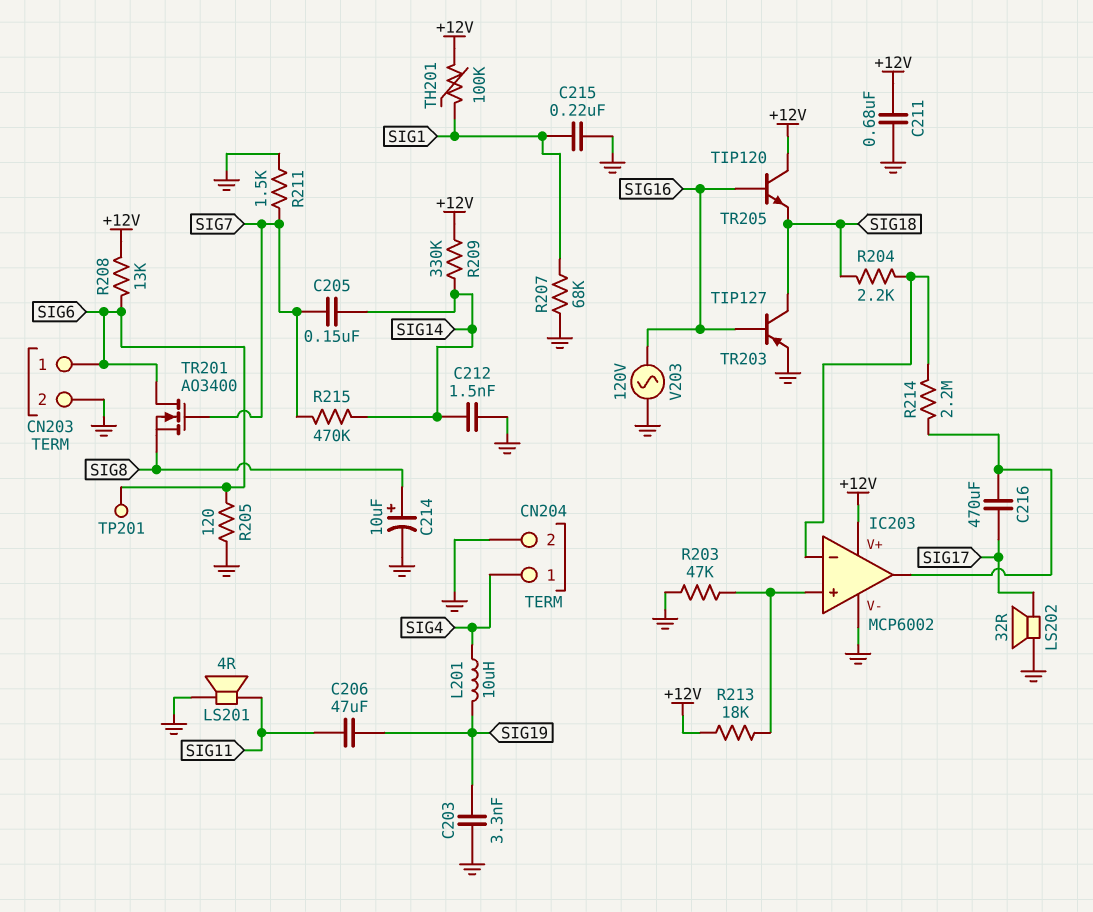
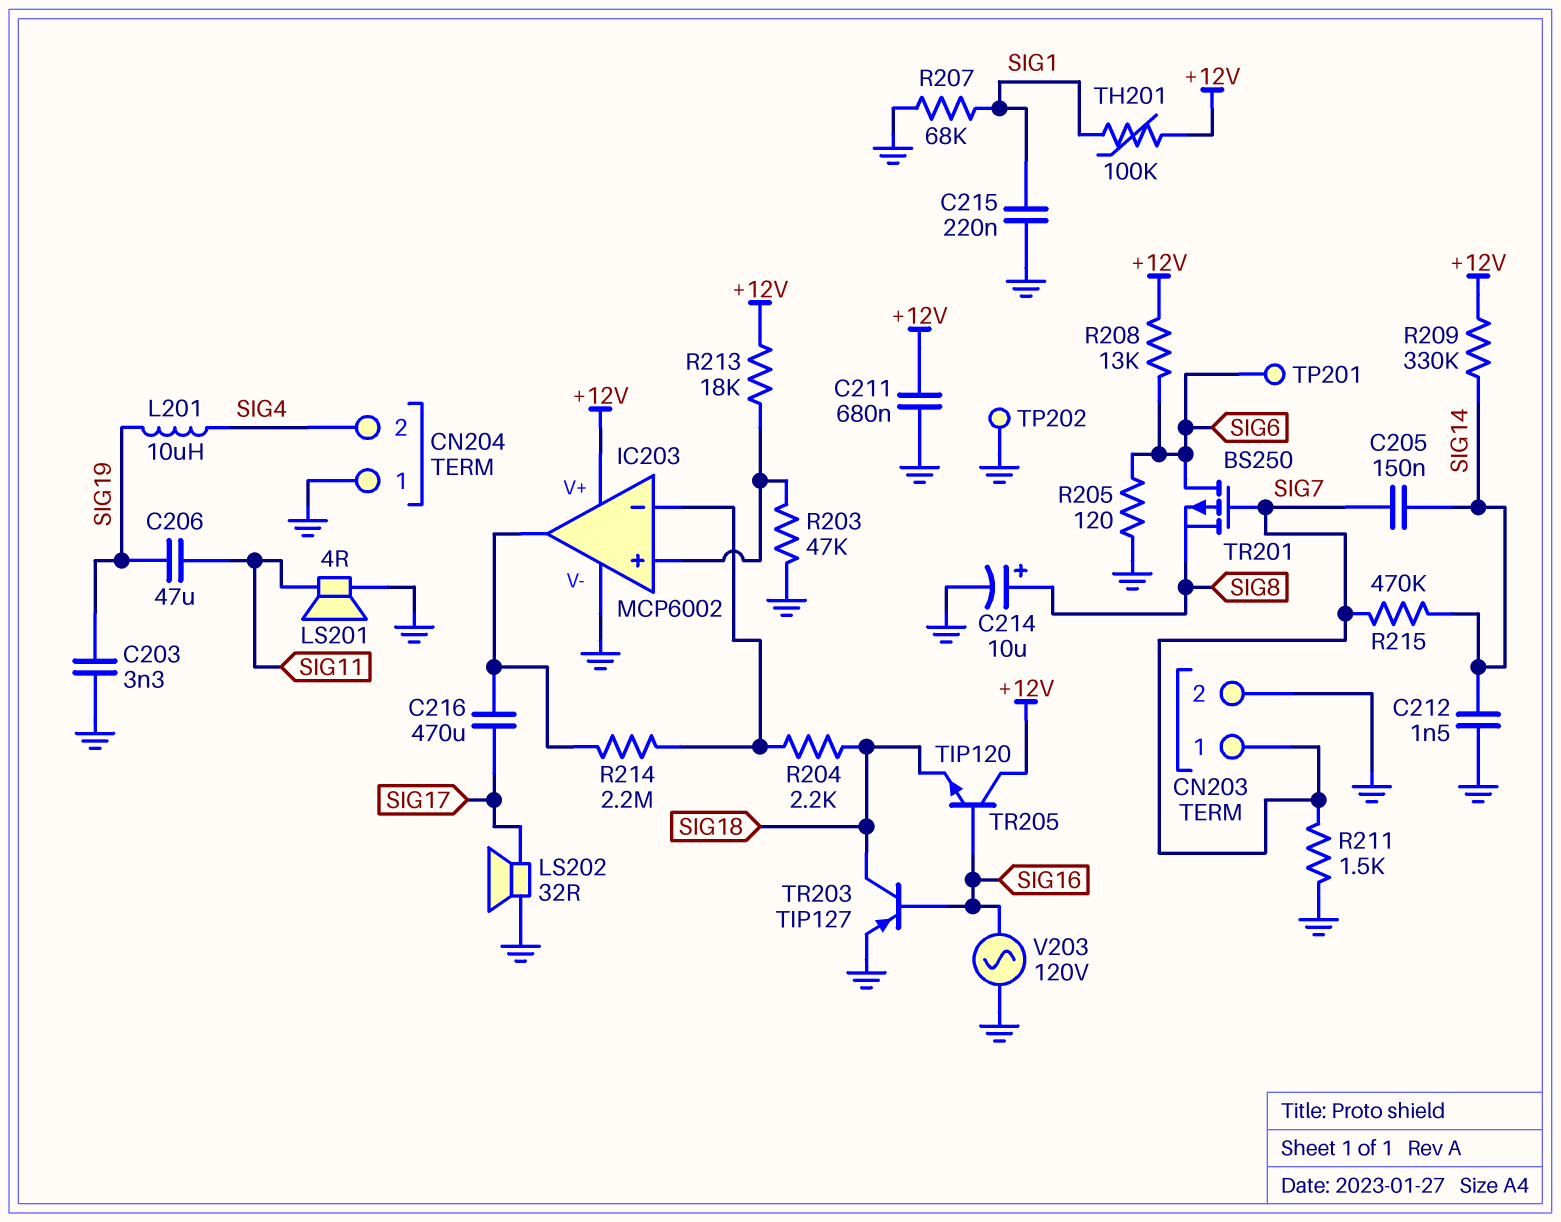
CN203 pin 1: SIG6 -> SIG7
CN204 pin 1: SIG4 -> GND
CN204 pin 2: GND -> SIG4
TP202: none -> test point (GND)
TR201: NMOS AO3400 (G SIG7, D SIG6, S SIG8) -> PMOS BS250 (G SIG7, D SIG6, S SIG8)

